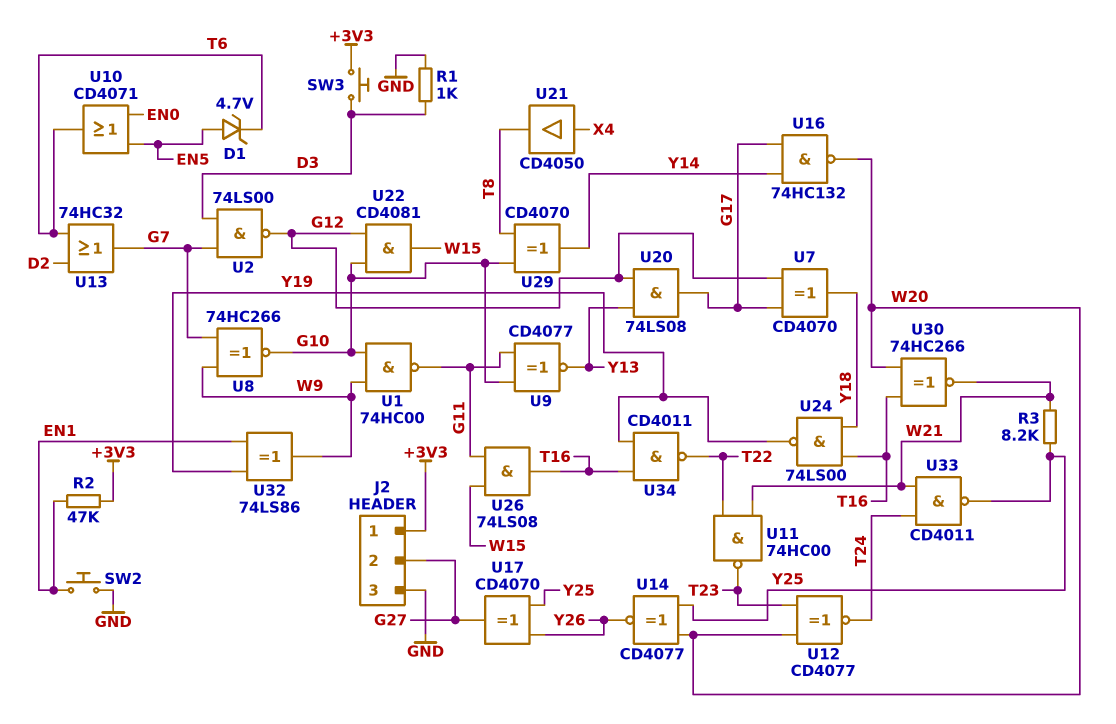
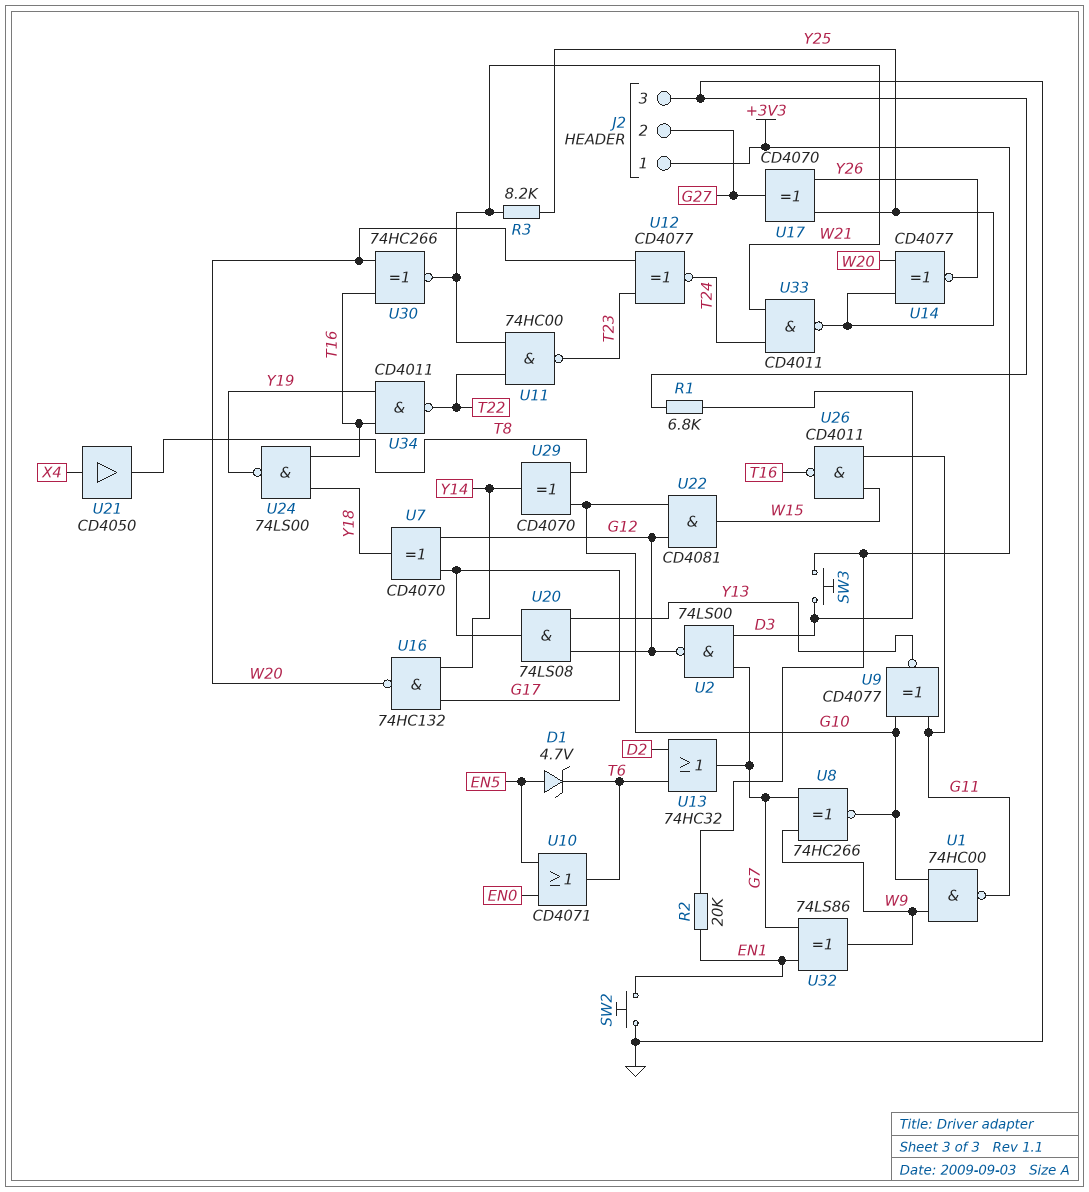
R1: 1k (D3, GND) -> 6.8k (D3, GND)
R2: 47k (+3V3, EN1) -> 20k (+3V3, EN1)
U26: AND 74LS08 (in G11, in W15, out T16) -> NAND CD4011 (in G11, in W15, out T16)
U32: XOR 74LS86 (in EN1, in Y19, out W9) -> XOR 74LS86 (in EN1, in G7, out W9)

